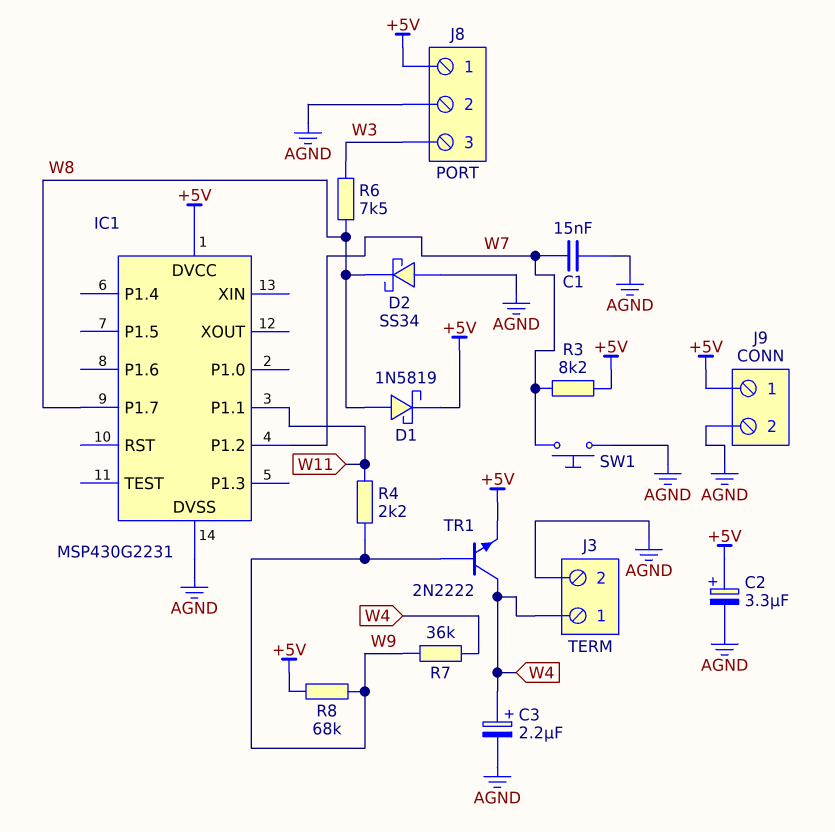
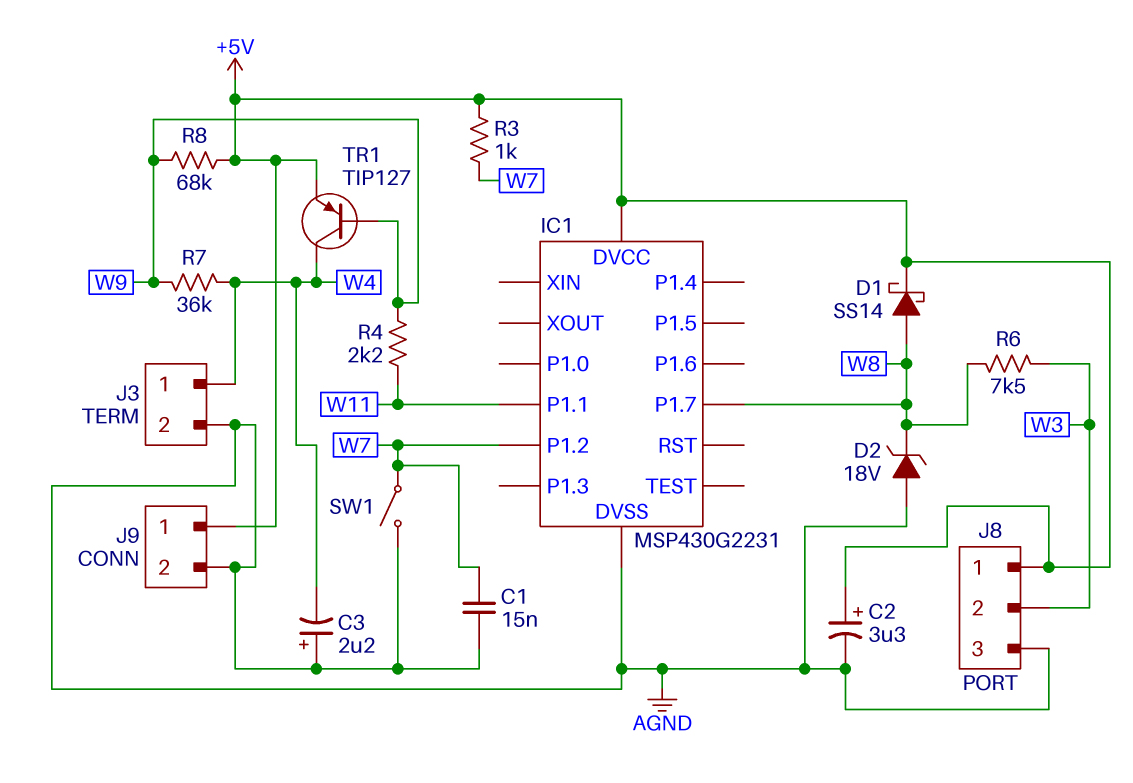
C3: 2.2uF (plus W4, minus AGND) -> 2.2uF (plus AGND, minus W4)
D1: schottky 1N5819 (A W8, K +5V) -> schottky SS14 (A W8, K +5V)
D2: schottky SS34 (A AGND, K W8) -> zener 18V (A AGND, K W8)
J8 pin 2: AGND -> W3
J8 pin 3: W3 -> AGND
R3: 8.2k (+5V, W7) -> 1k (+5V, W7)
SW1: button (AGND, W7) -> switch (AGND, W7)
TR1: NPN 2N2222 (B W9, C W4, E +5V) -> PNP TIP127 (B W9, C W4, E +5V)

